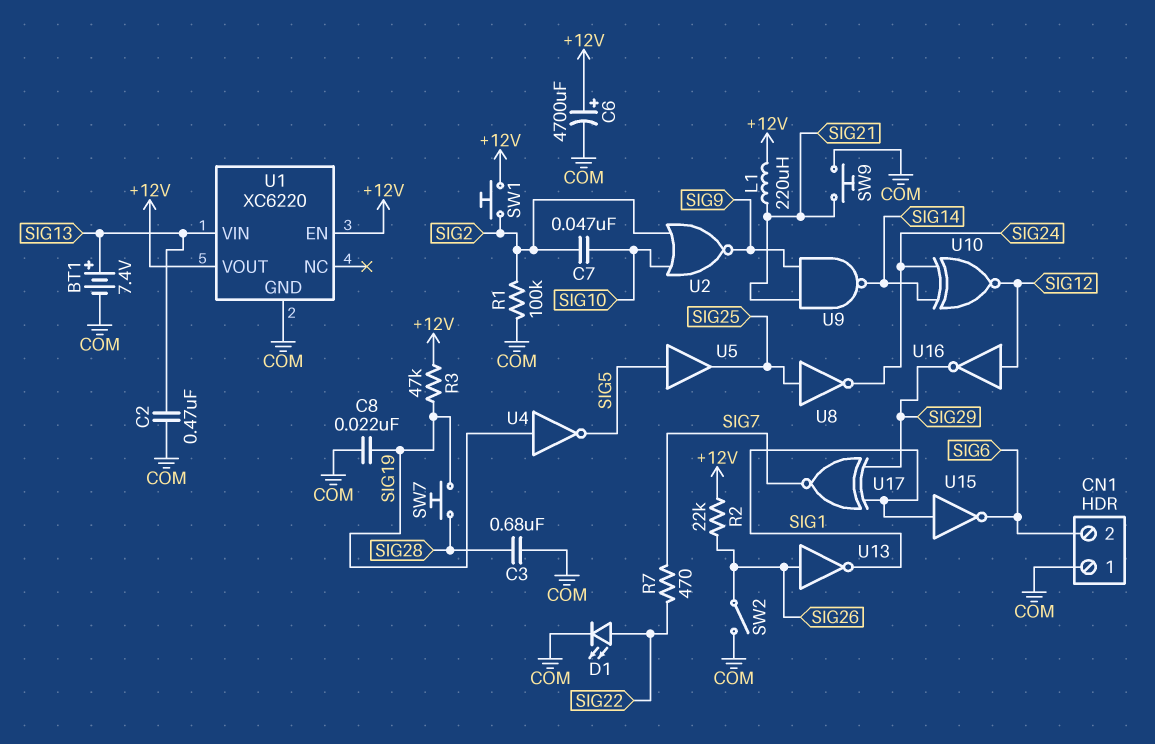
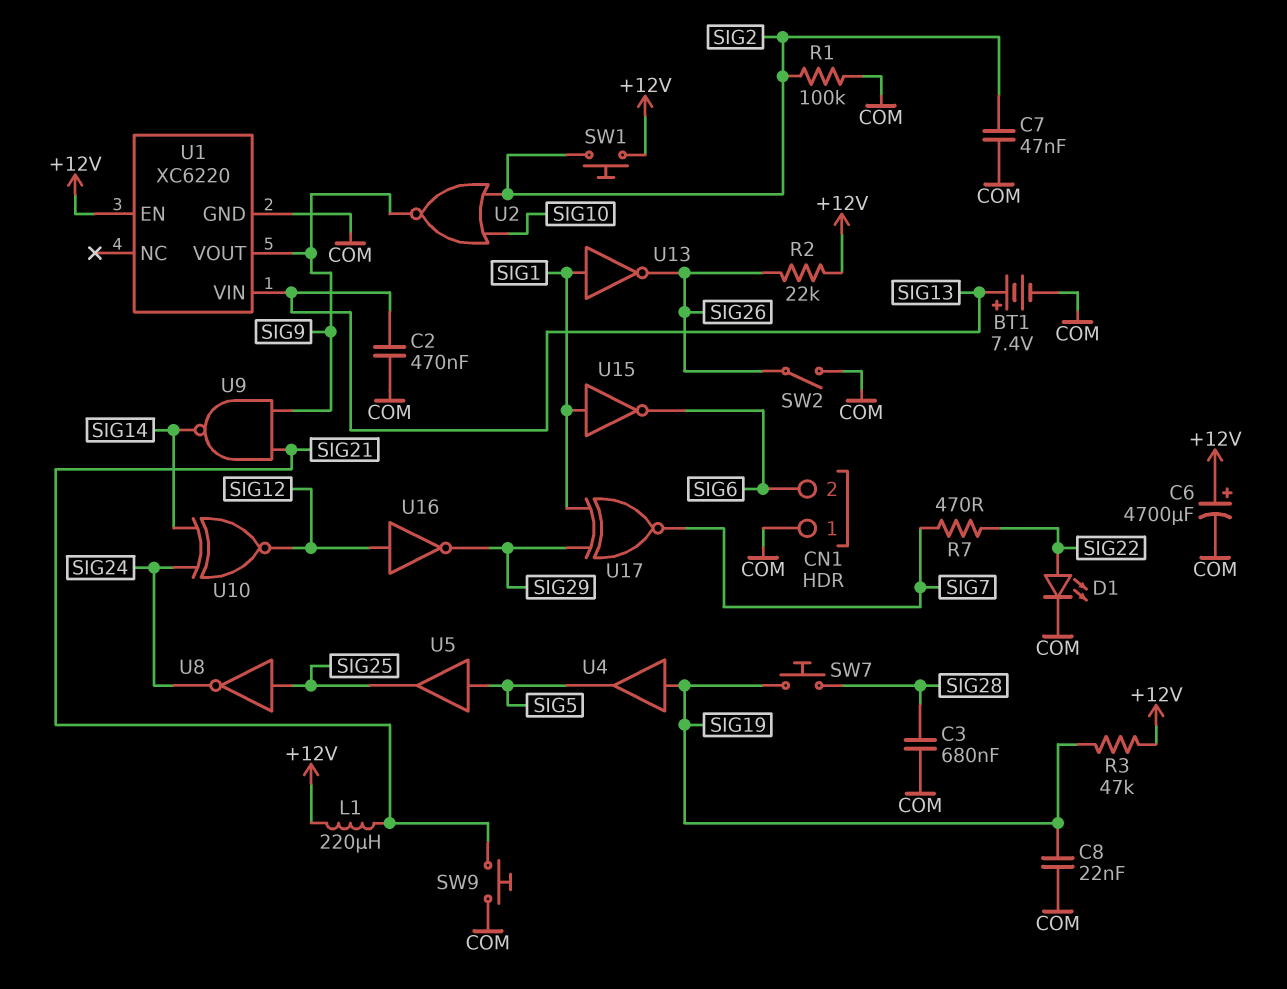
C7: 47nF (SIG2, SIG10) -> 47nF (COM, SIG2)
U1 pin VOUT: +12V -> SIG9
U4: NOT (in SIG19, out SIG5) -> buffer (in SIG19, out SIG5)
U13: NOT (in SIG26, out SIG1) -> NOT (in SIG1, out SIG26)

